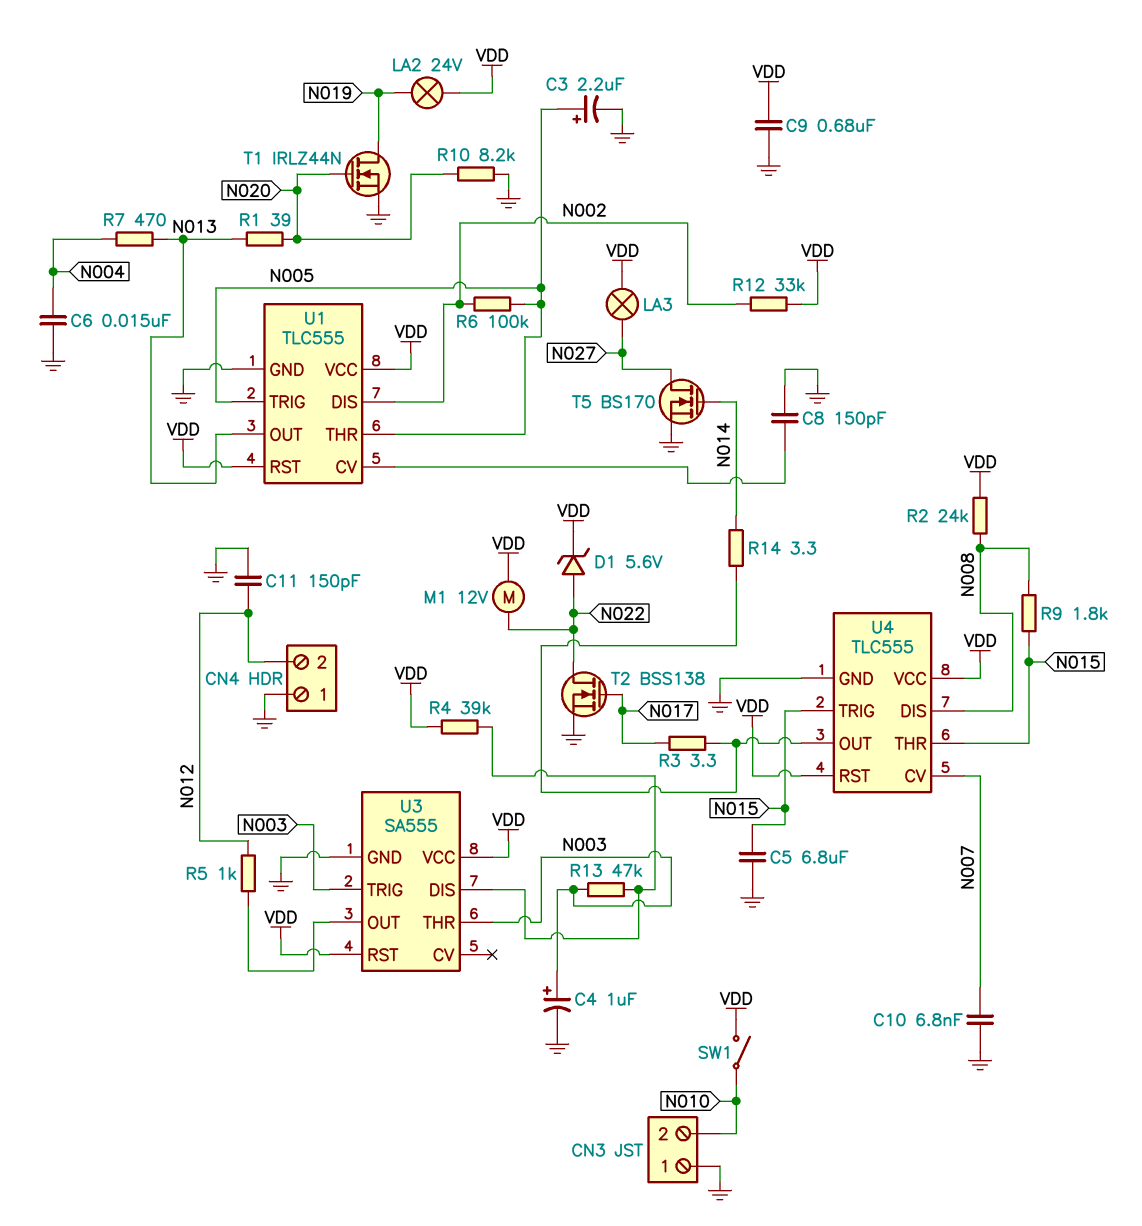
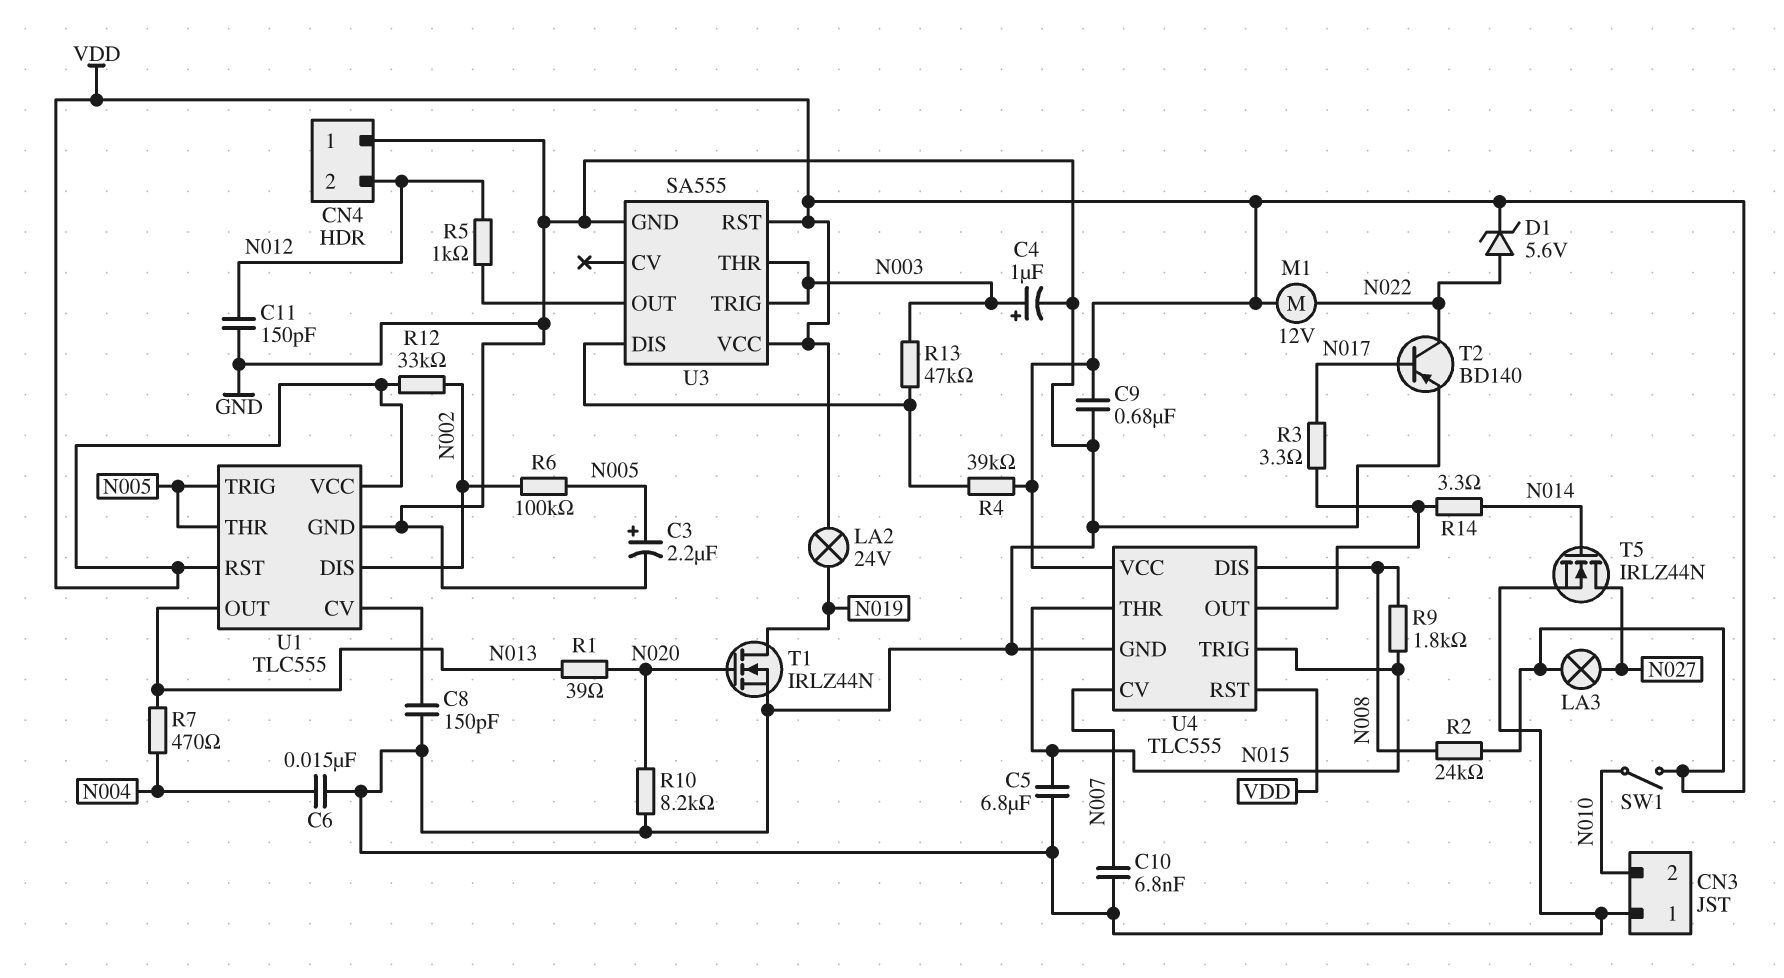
T2: NMOS BSS138 (G N017, D N022, S GND) -> PNP BD140 (B N017, C N022, E GND)
T5: NMOS BS170 (G N014, D N027, S GND) -> NMOS IRLZ44N (G N014, D N027, S GND)

